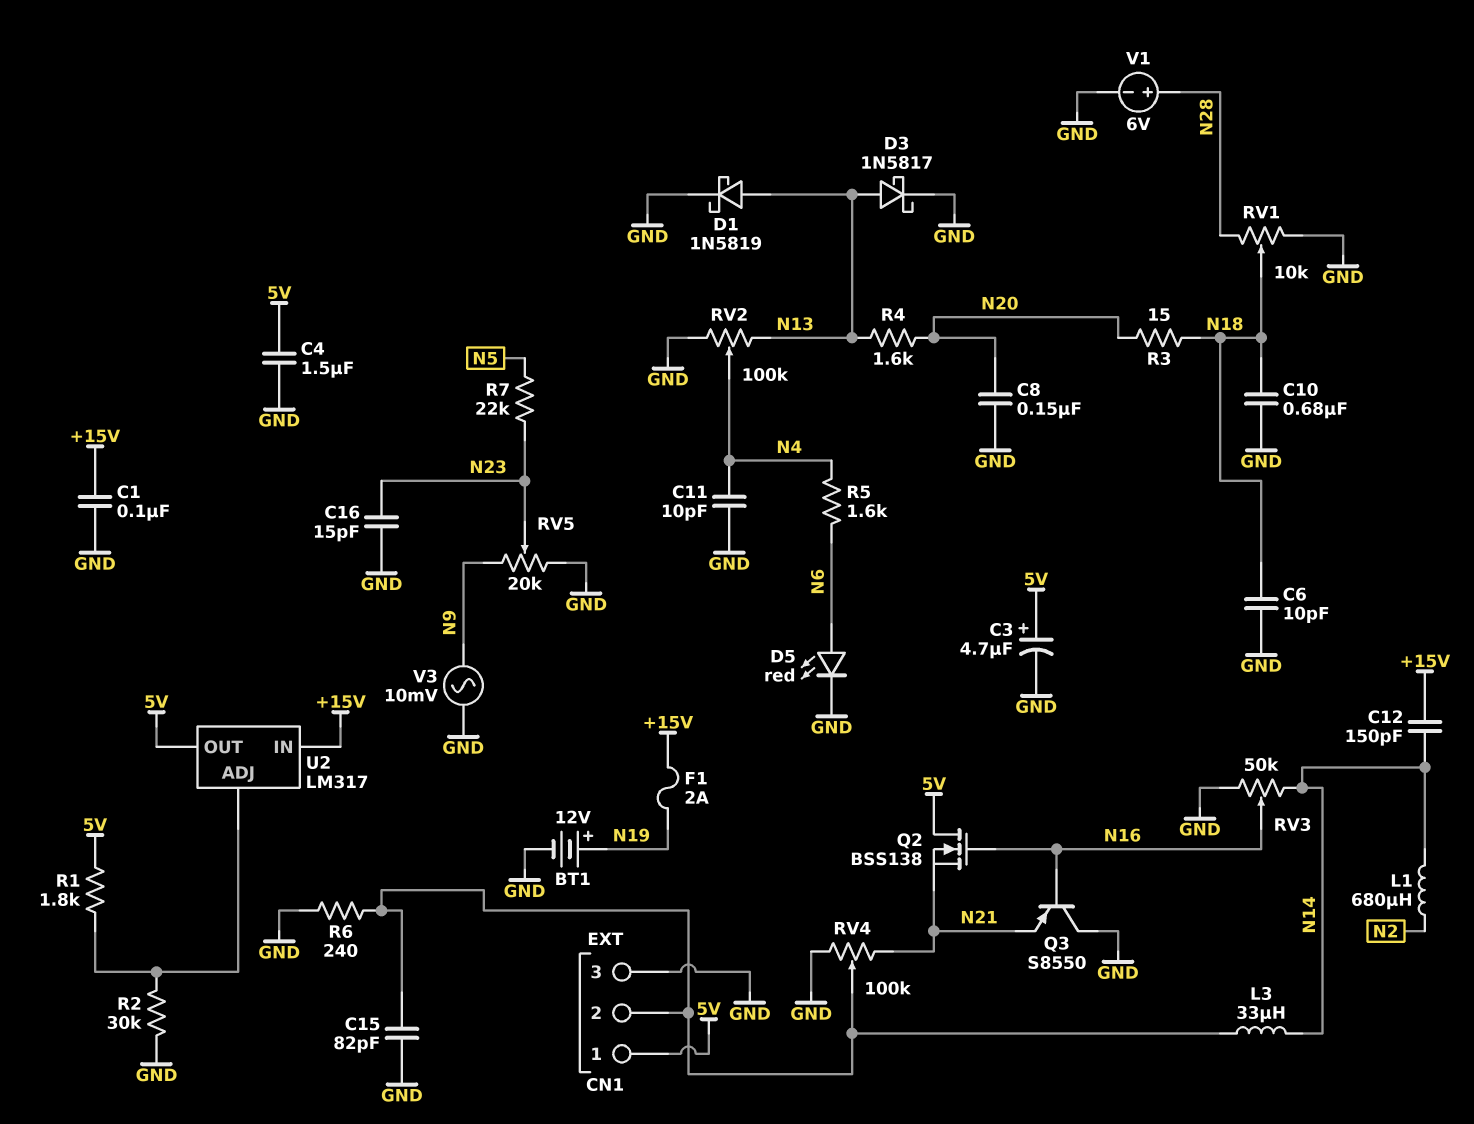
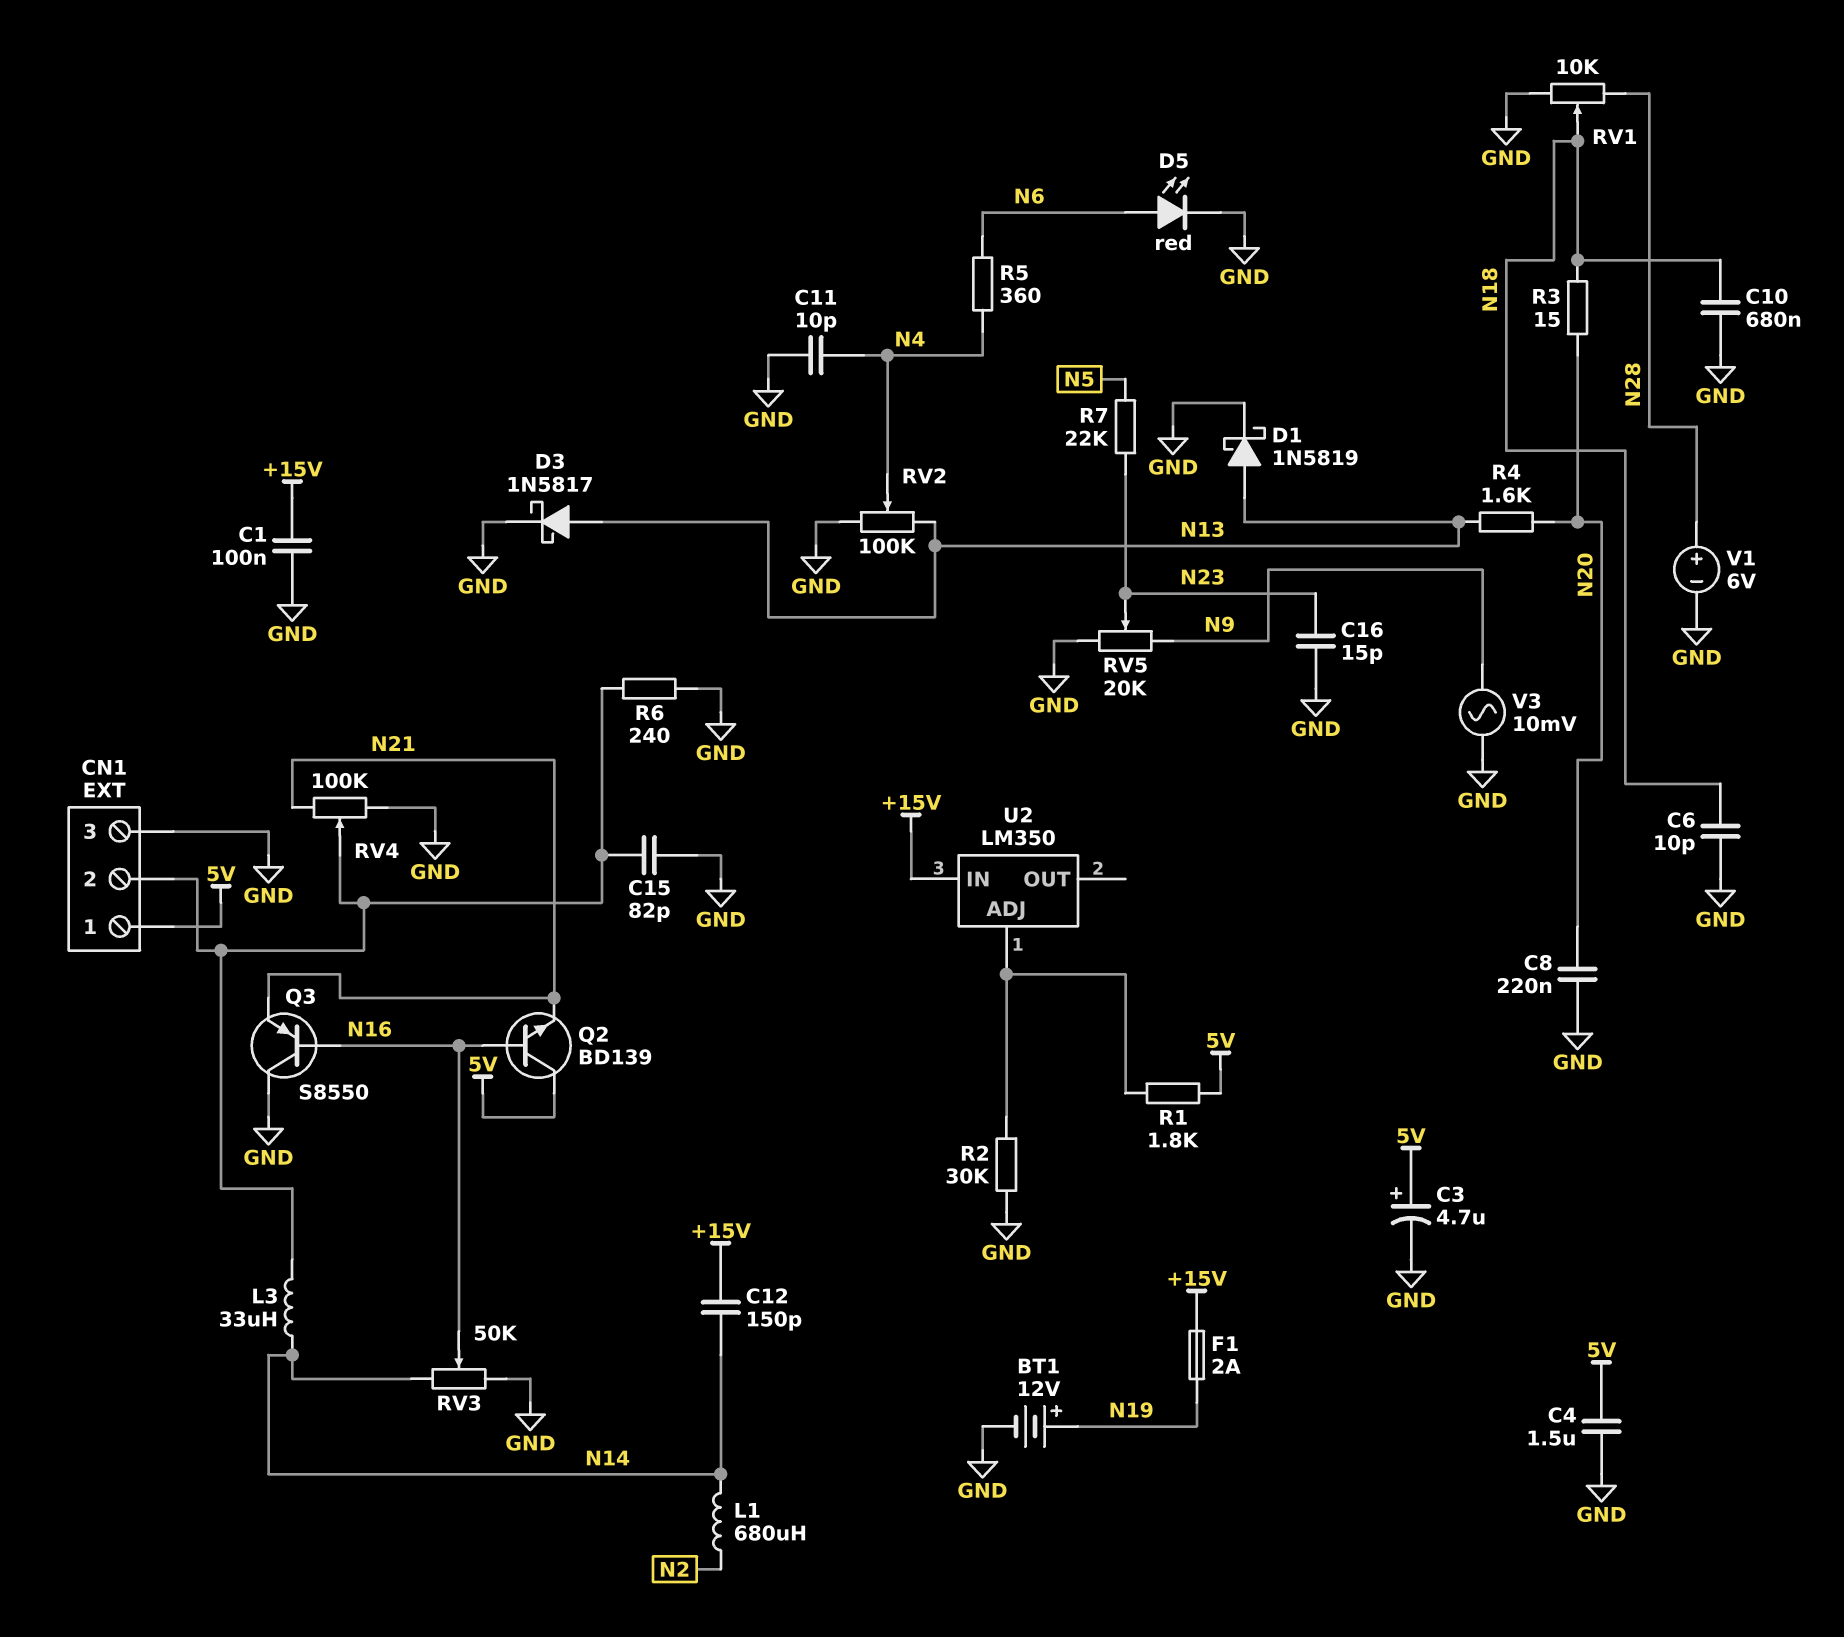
C8: 150nF (GND, N20) -> 220nF (GND, N20)
Q2: NMOS BSS138 (G N16, D 5V, S N21) -> NPN BD139 (B N16, C 5V, E N21)
R5: 1.6k (N4, N6) -> 360 (N4, N6)
U2: LM317 -> LM350
U2 pin OUT: 5V -> none

